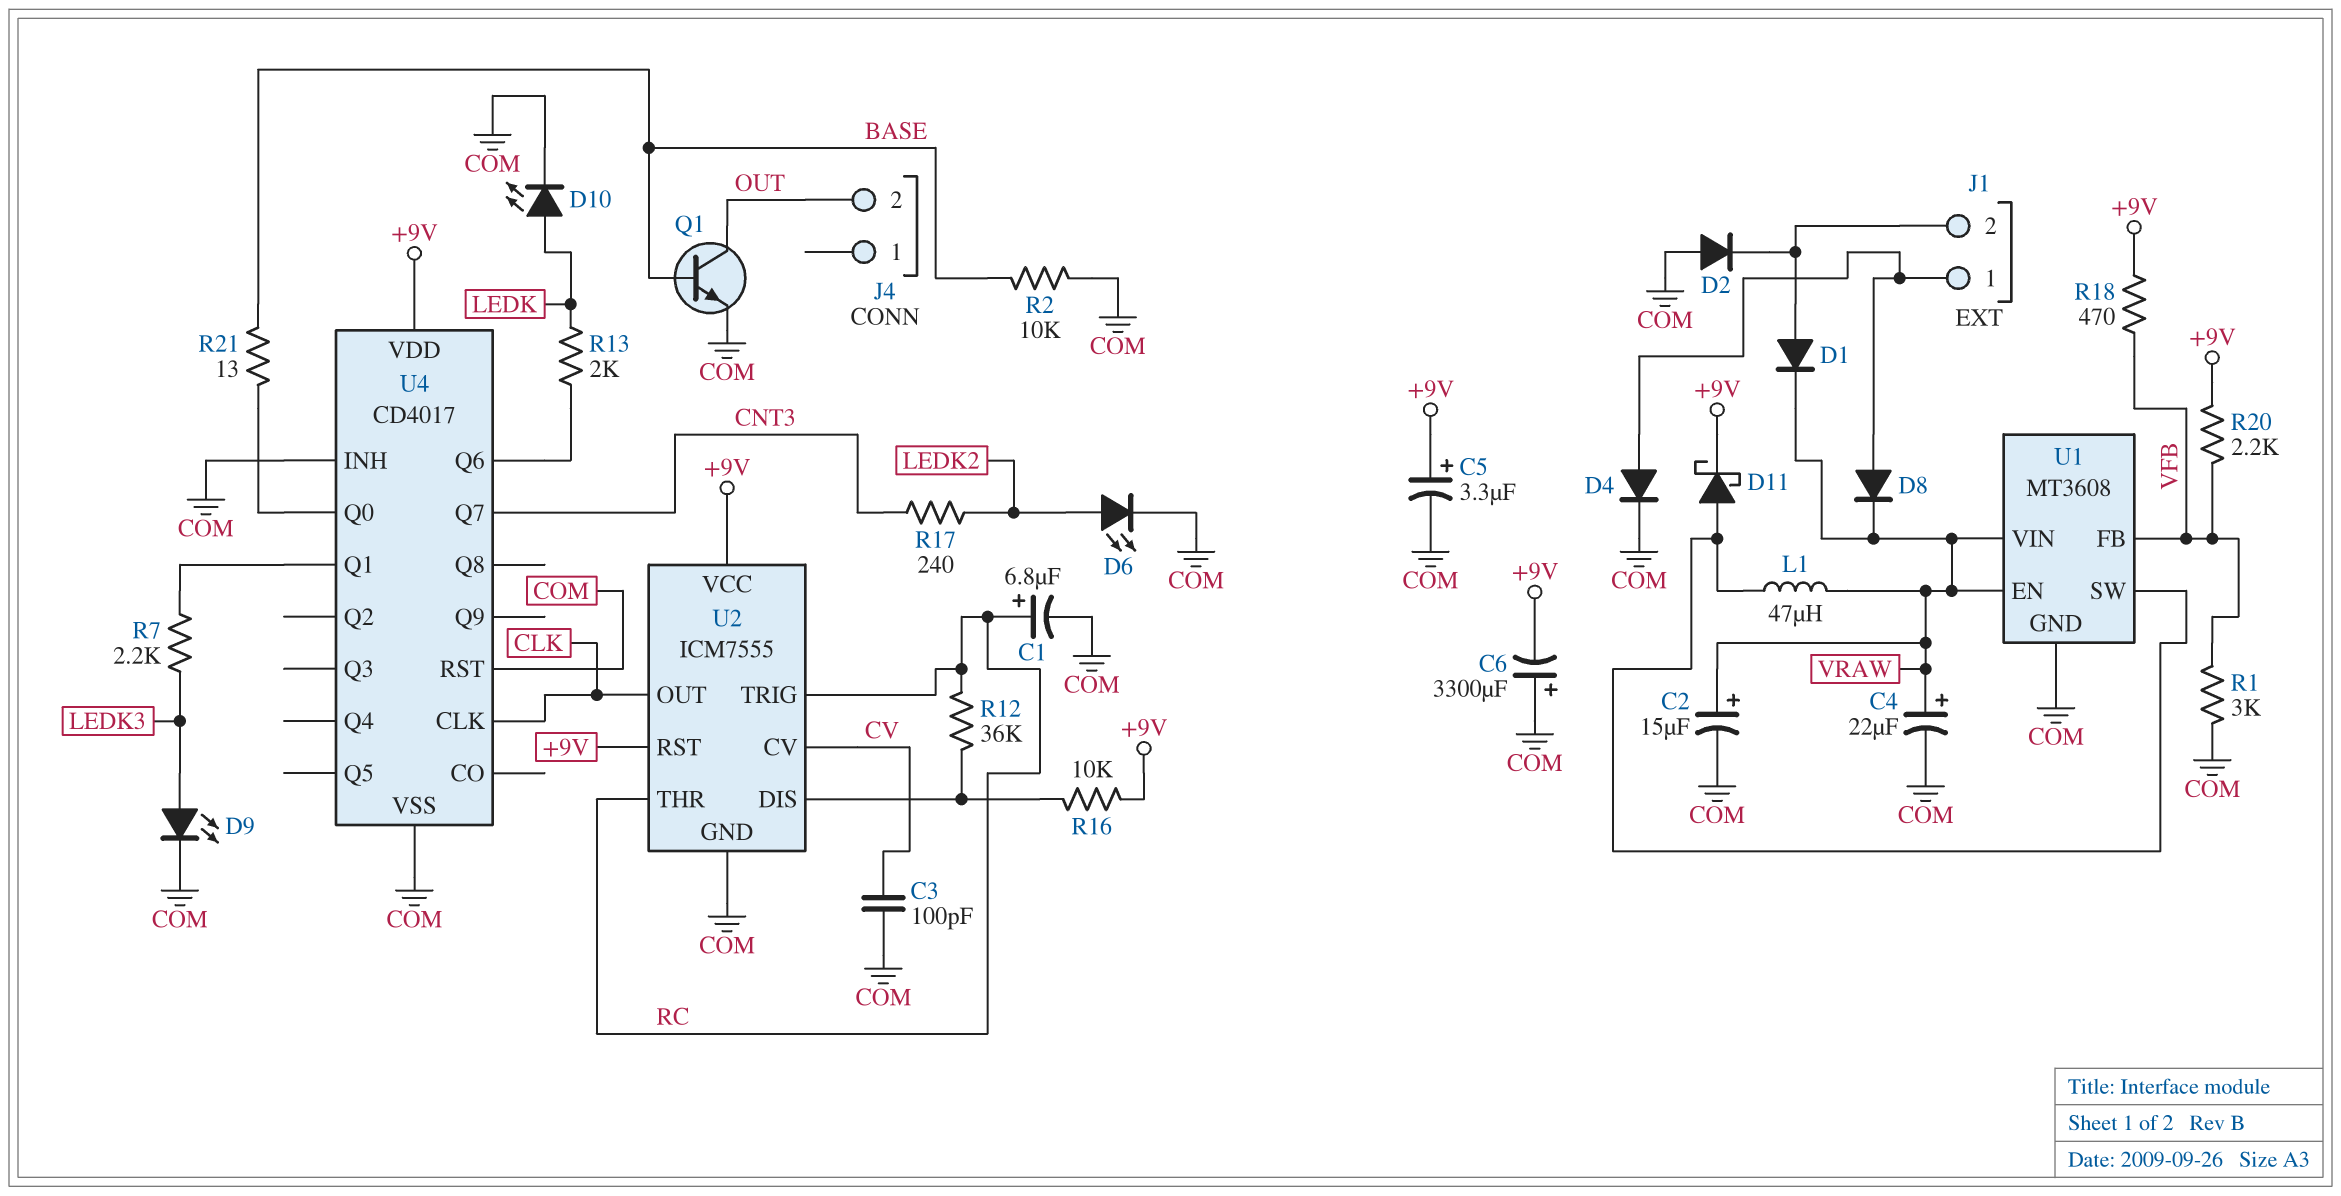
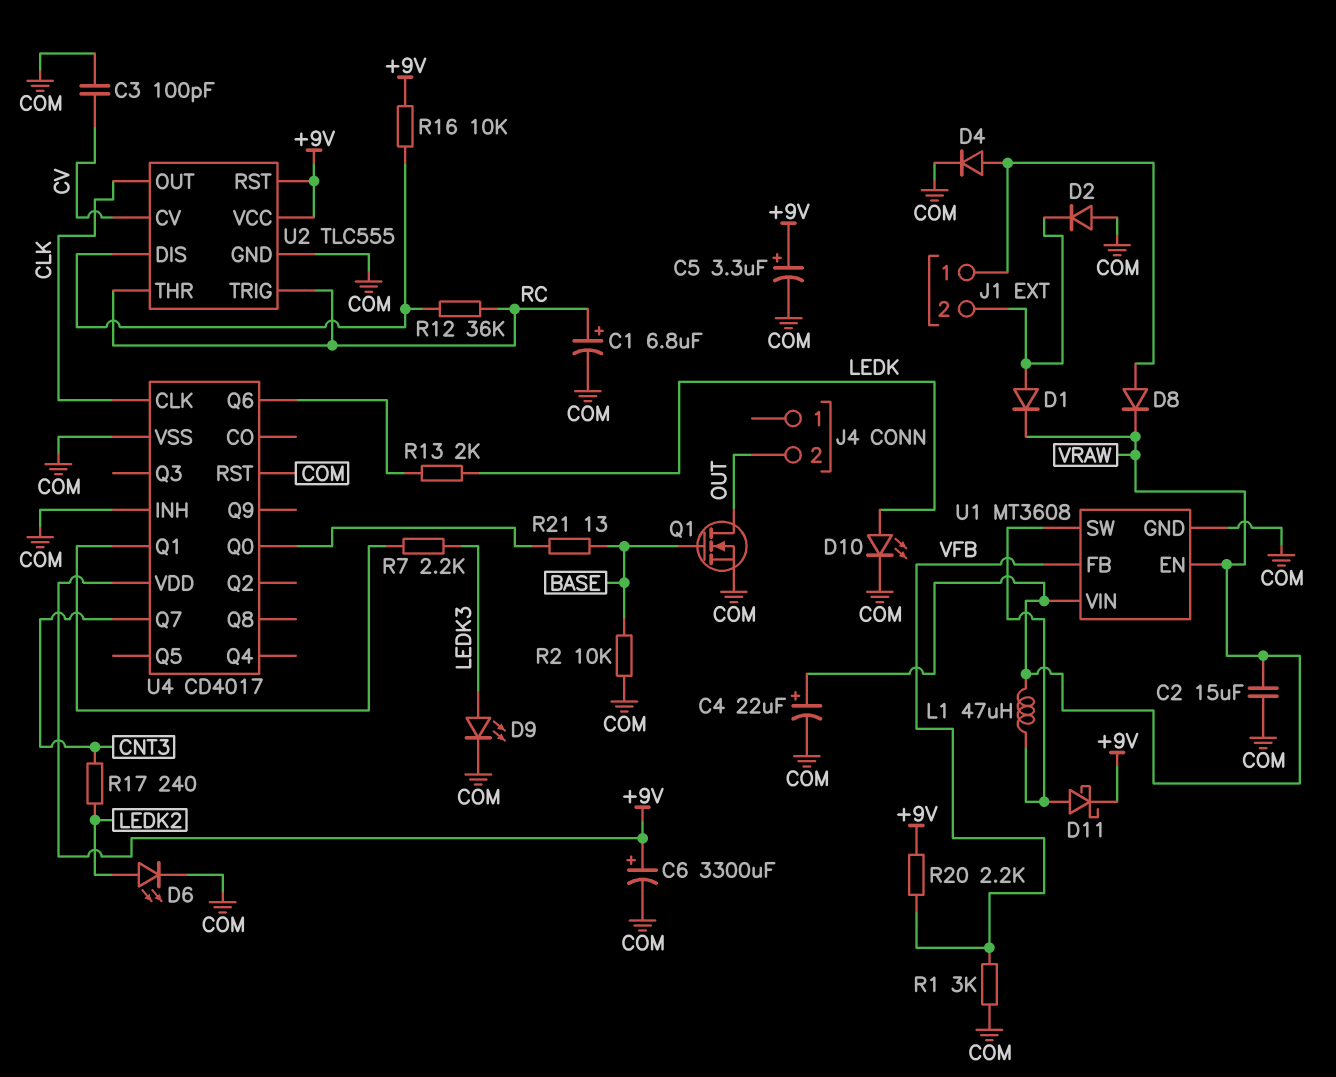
C2: 15uF (plus VRAW, minus COM) -> 15uF (COM, VRAW)
C6: 3300uF (plus COM, minus +9V) -> 3300uF (plus +9V, minus COM)
Q1: NPN (B BASE, C OUT, E COM) -> NMOS (G BASE, D OUT, S COM)
R18: 470 (+9V, VFB) -> none
U2: ICM7555 -> TLC555

